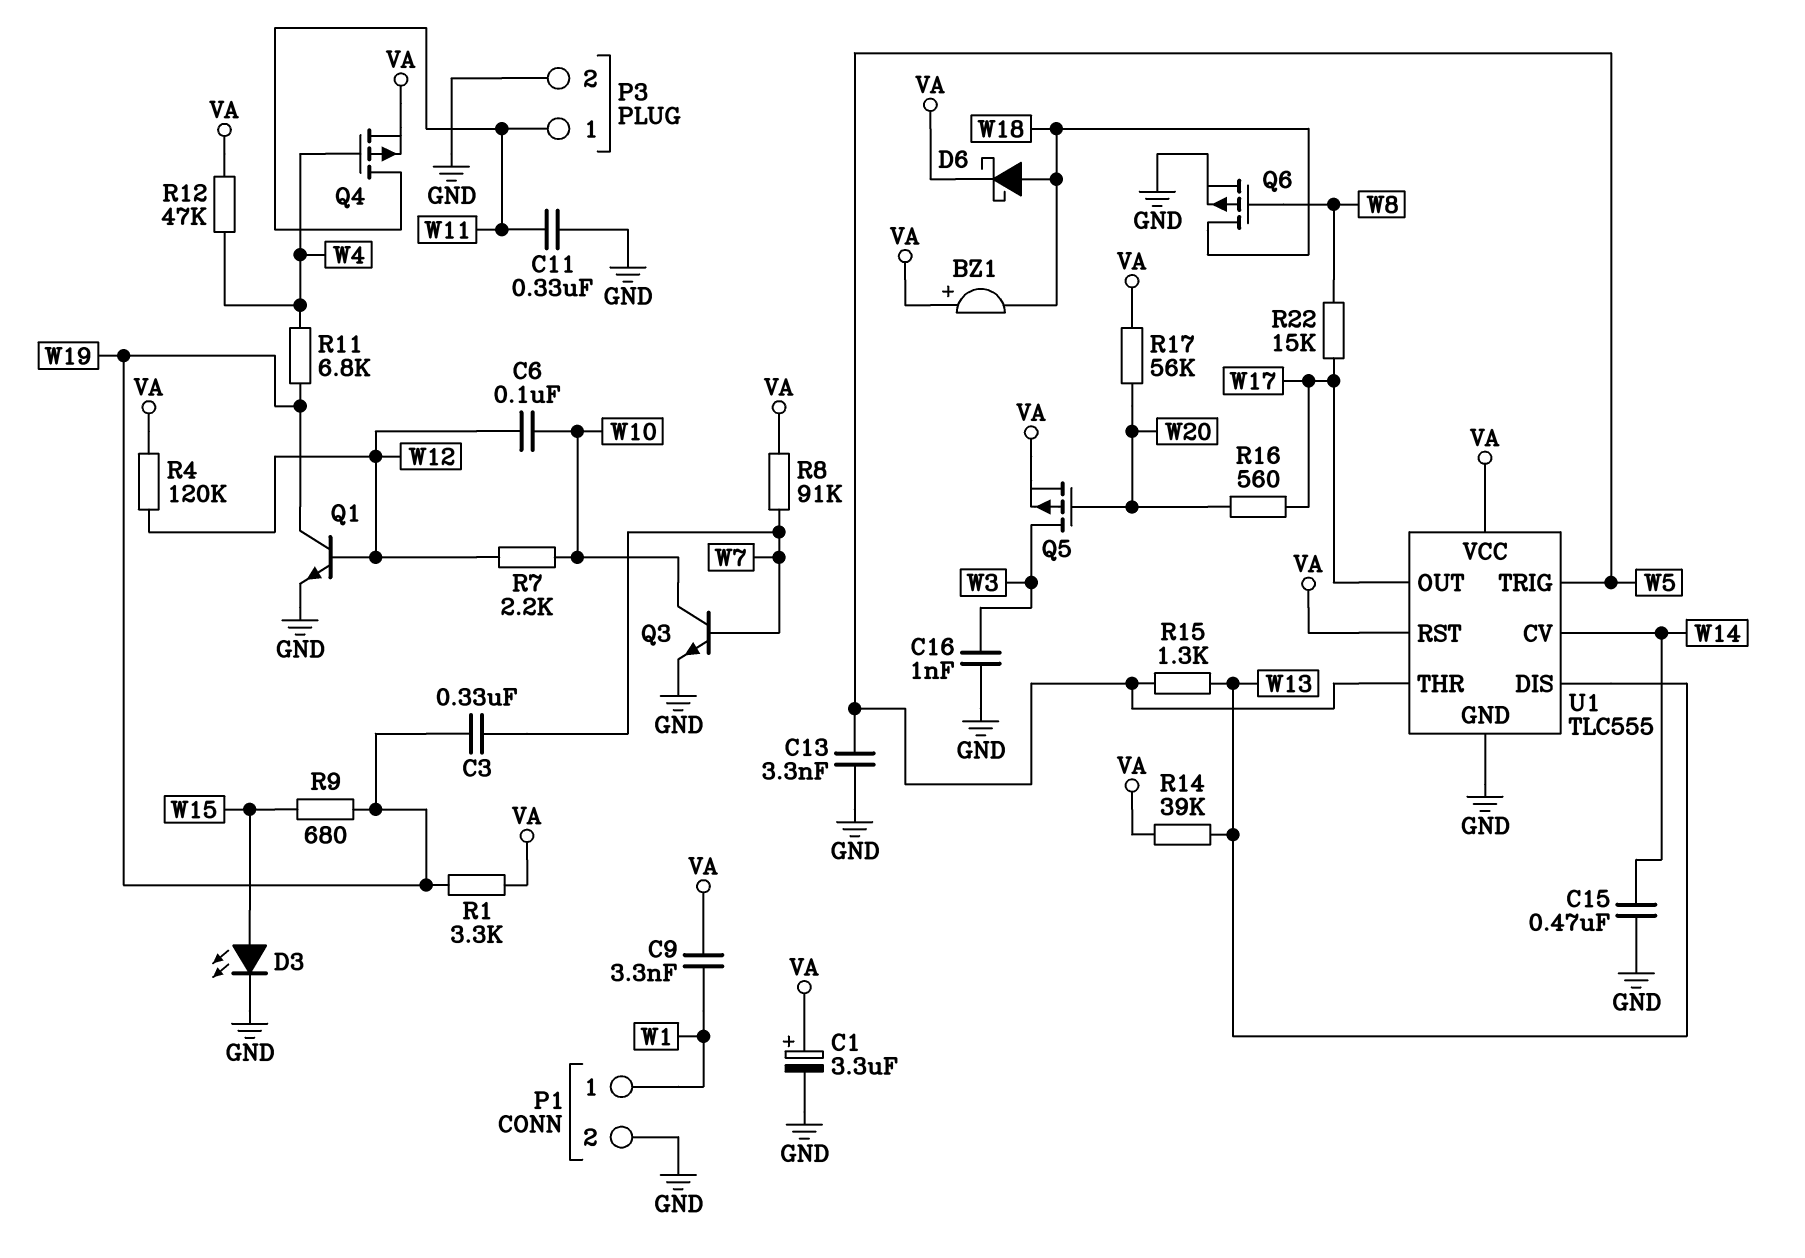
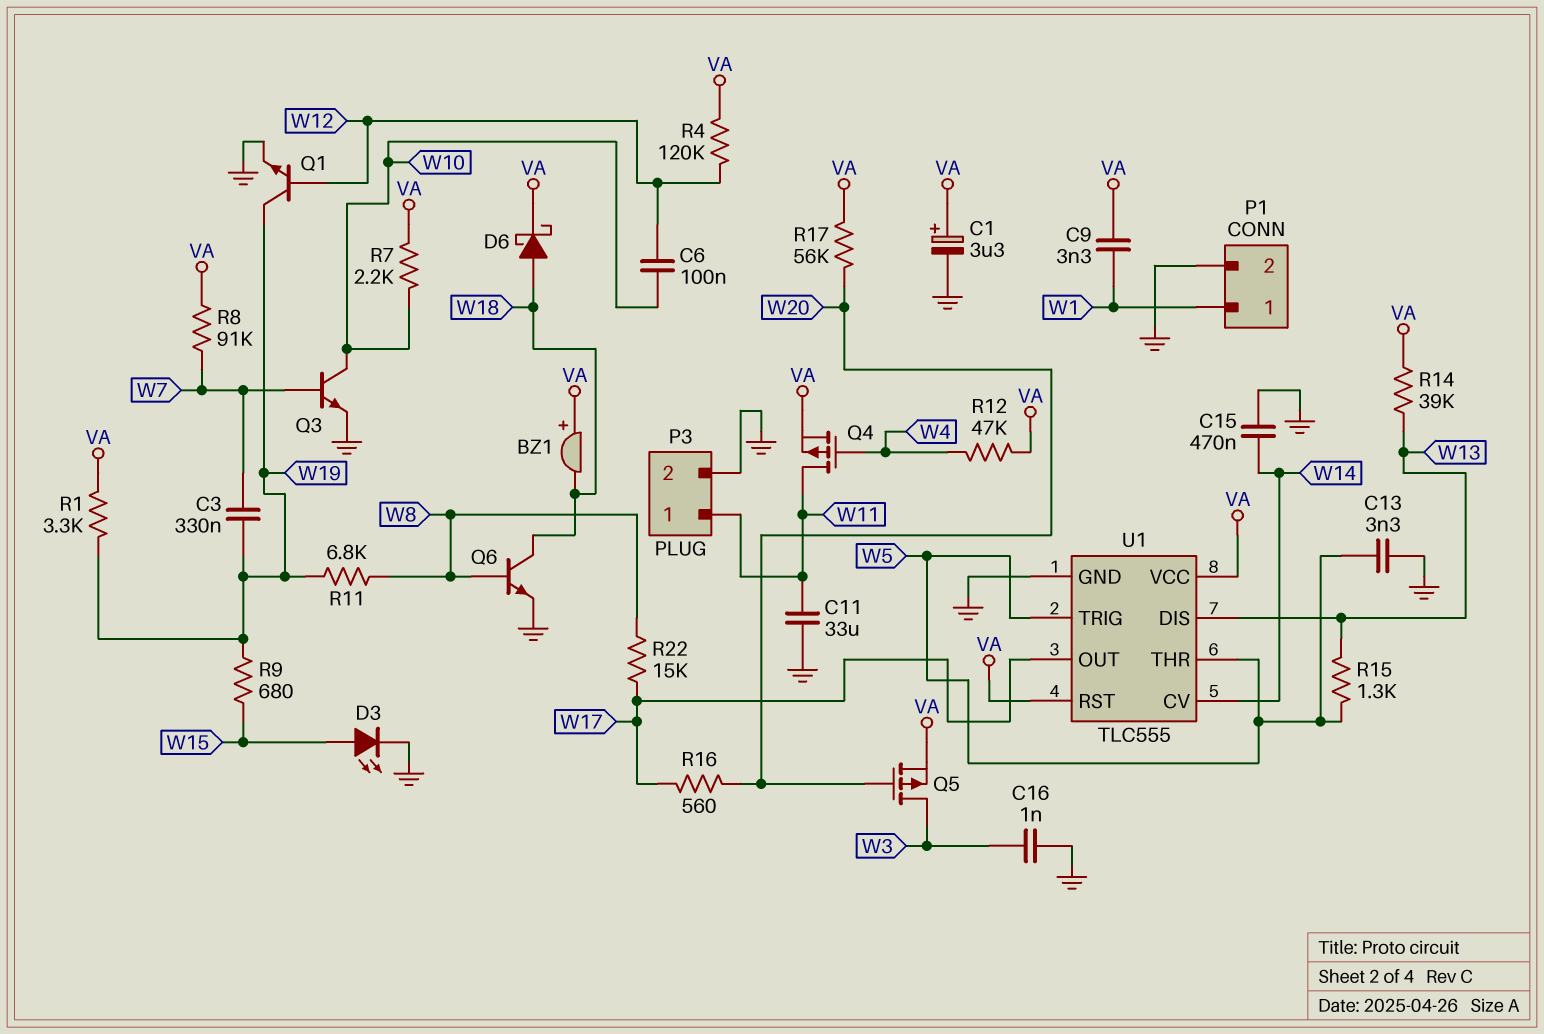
C11: 330nF (GND, W11) -> 33uF (GND, W11)
Q6: PMOS (G W8, D W18, S GND) -> NPN (B W8, C W18, E GND)
R7: 2.2k (W10, W12) -> 2.2k (VA, W10)
R11: 6.8k (W4, W19) -> 6.8k (W8, W19)

